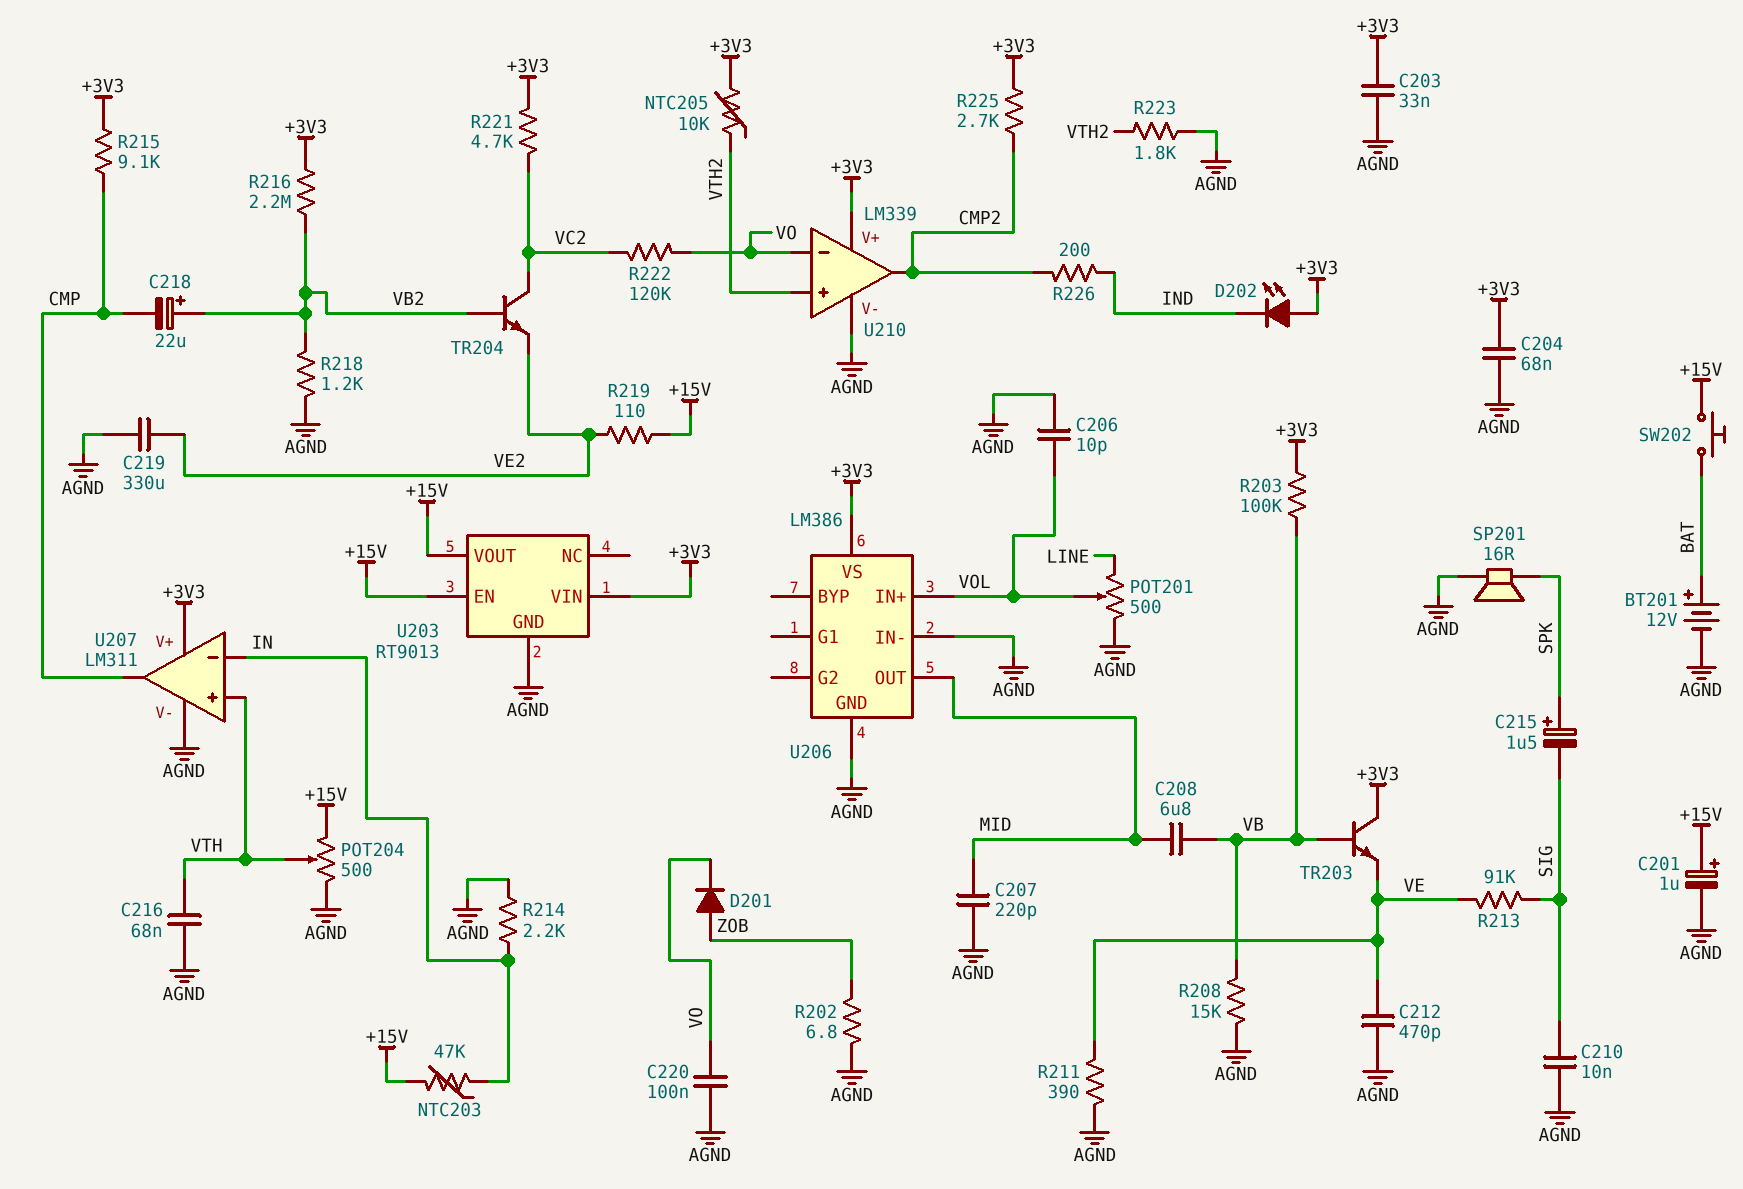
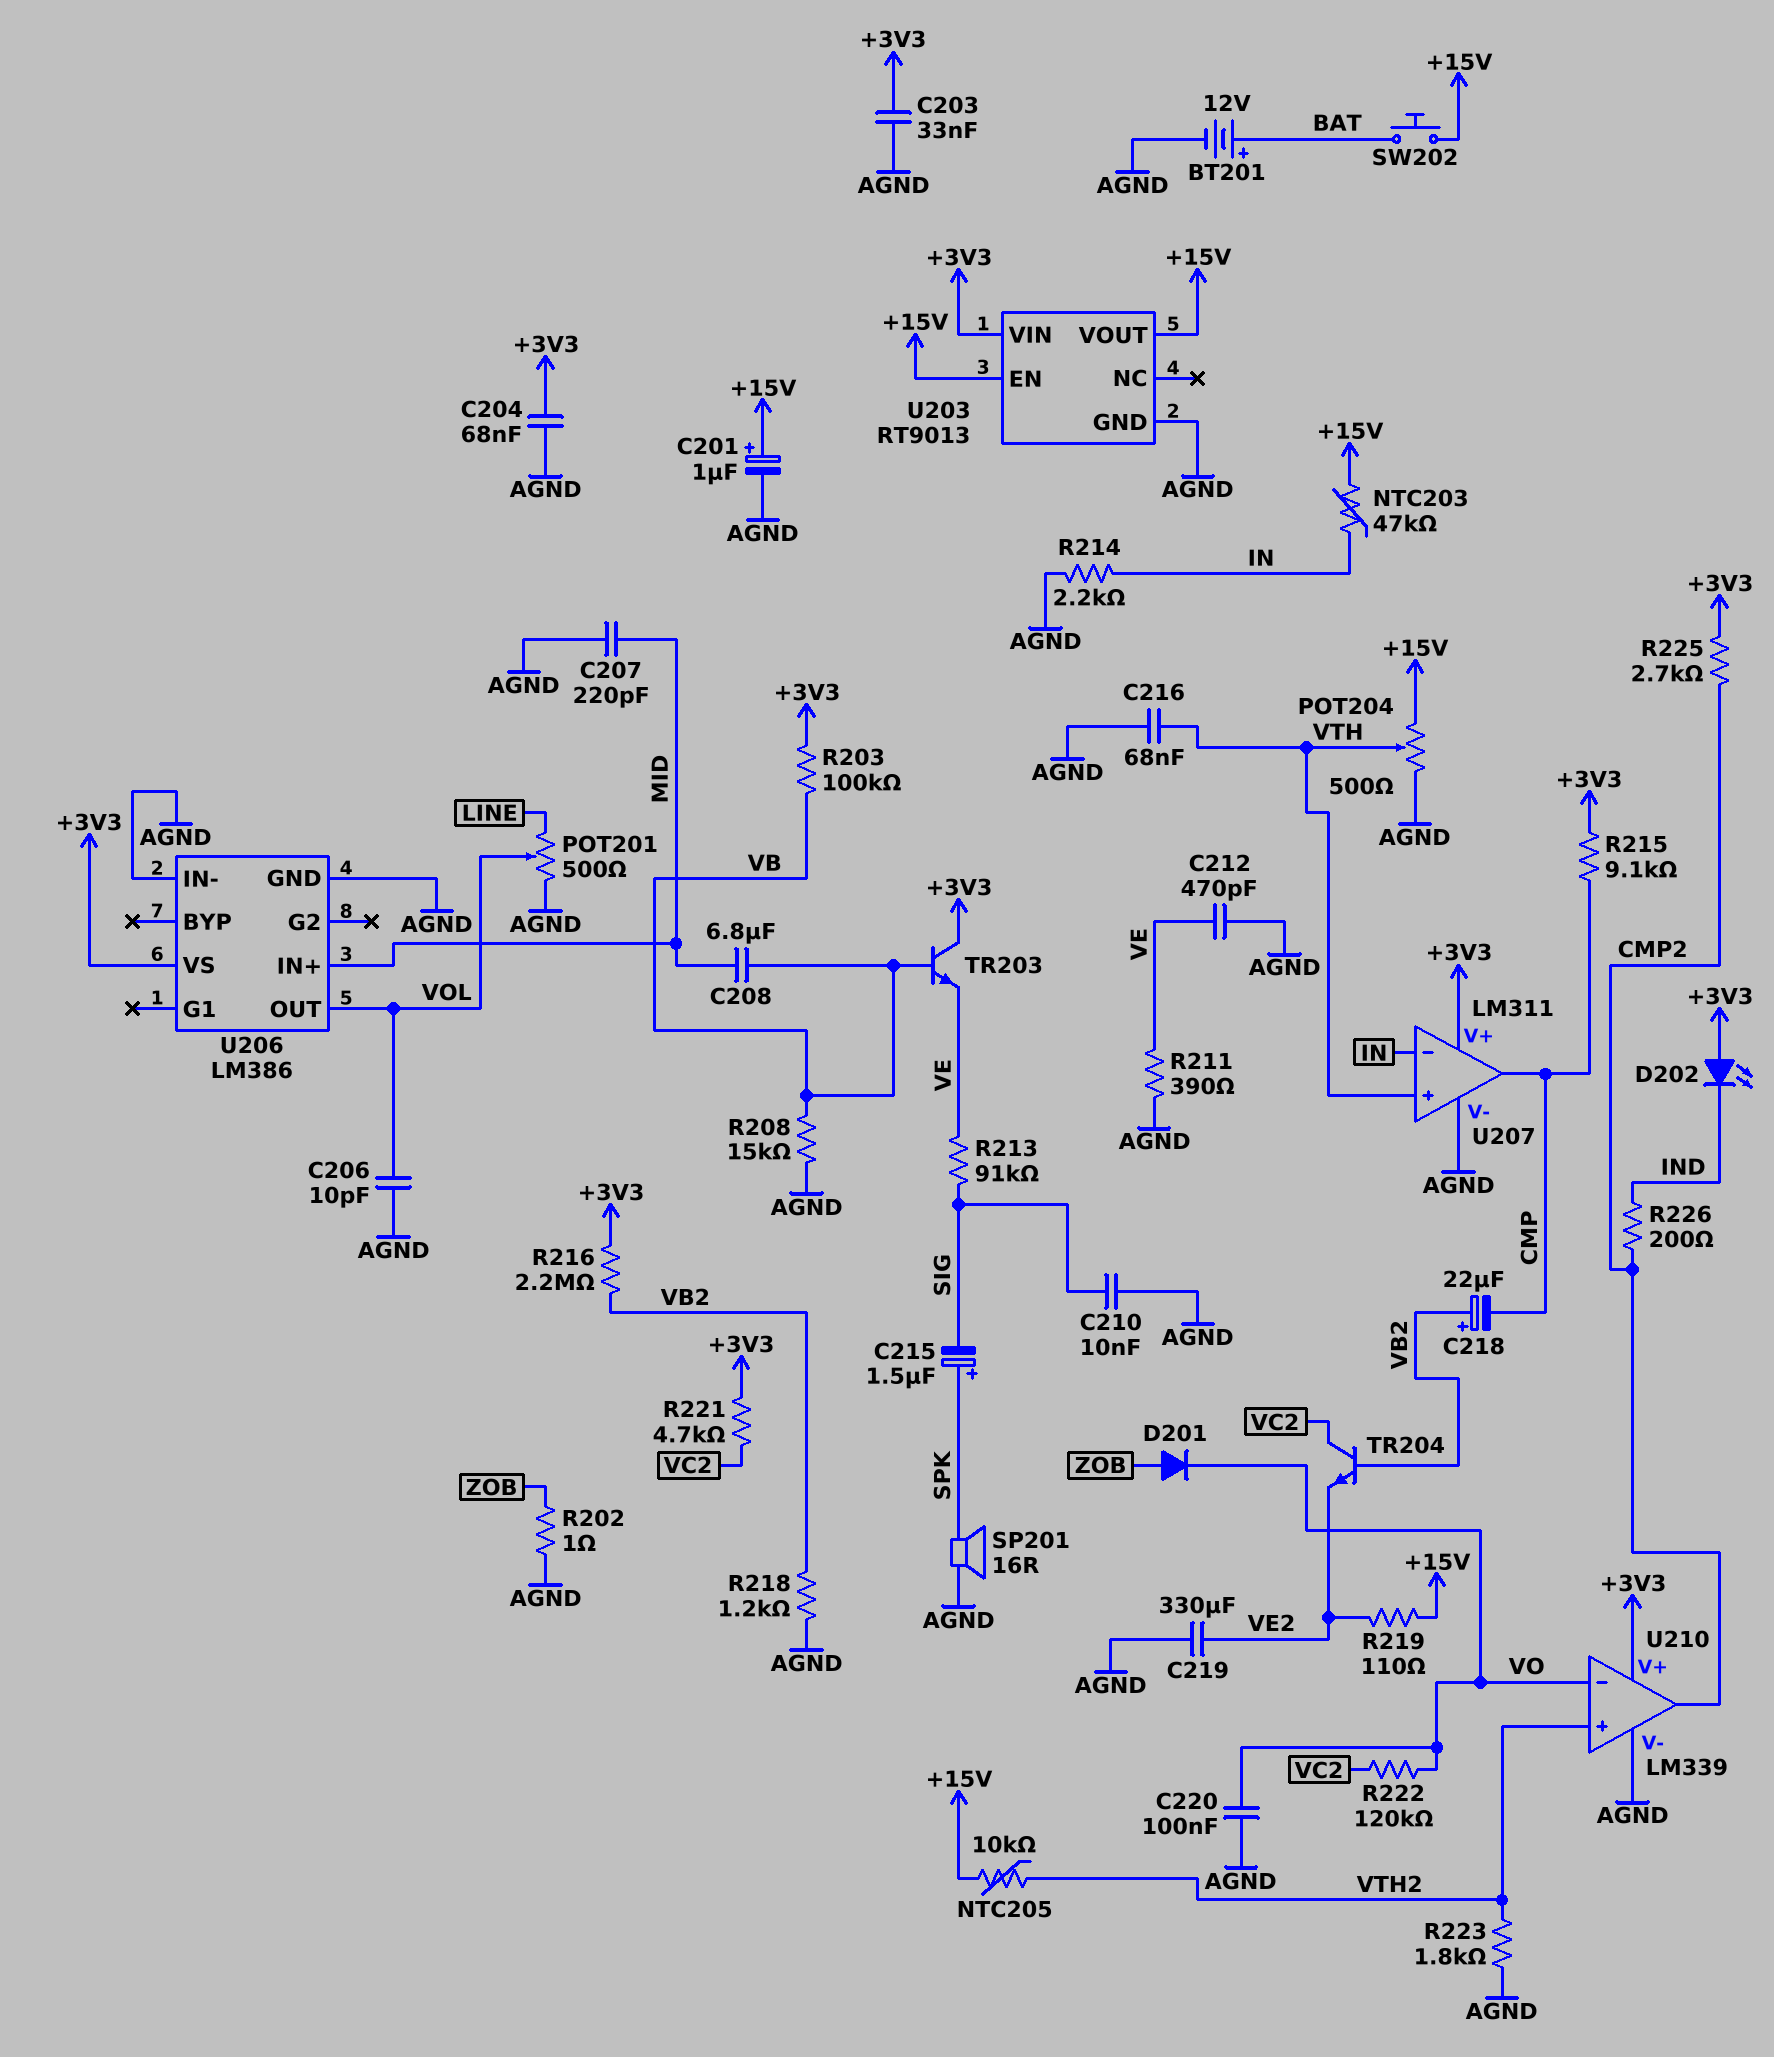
NTC205: 10k (+3V3, VTH2) -> 10k (+15V, VTH2)
R202: 6.8 (AGND, ZOB) -> 1 (AGND, ZOB)
U206 pin IN+: VOL -> MID
U206 pin OUT: MID -> VOL

